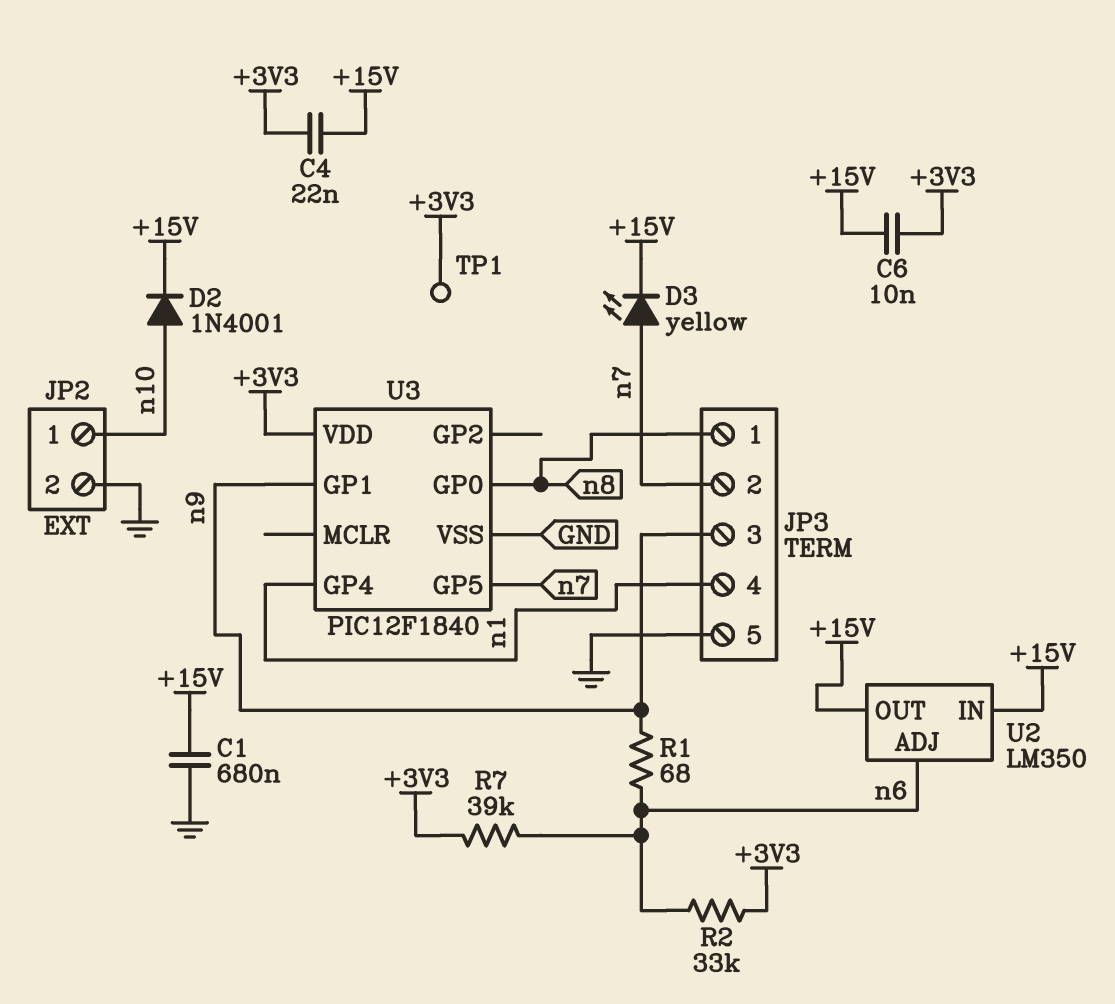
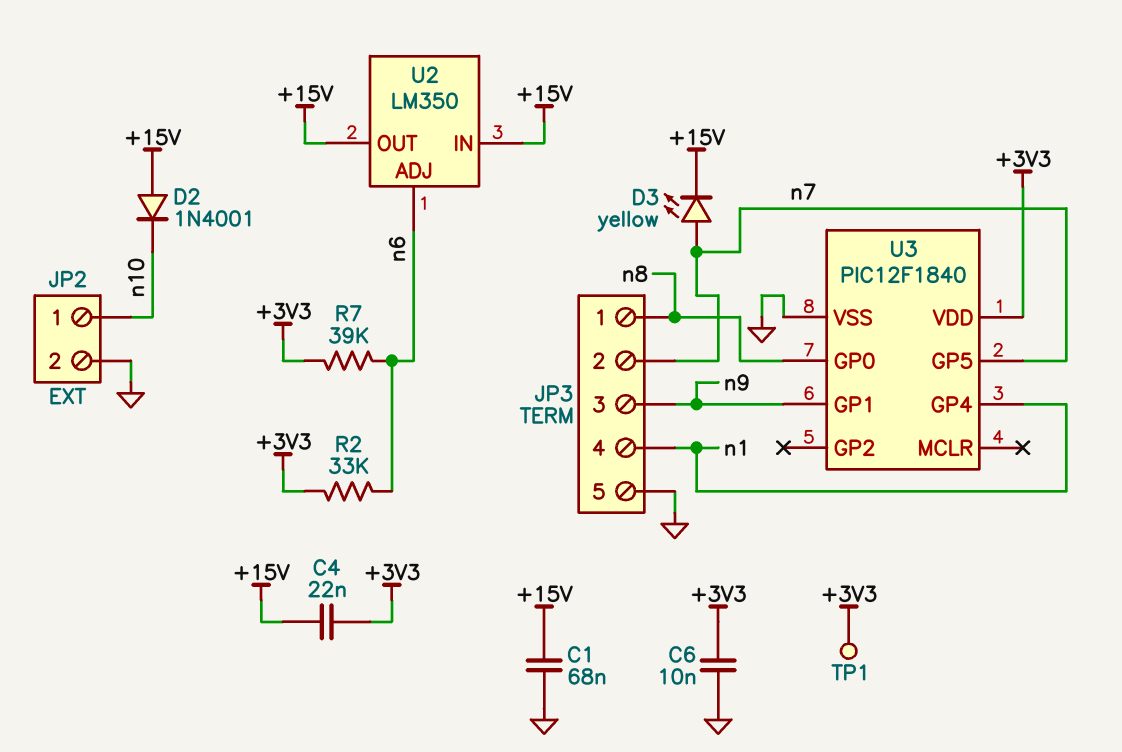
C1: 680nF (+15V, GND) -> 68nF (+15V, GND)
C6: 10nF (+3V3, +15V) -> 10nF (+3V3, GND)
D2: diode 1N4001 (A n10, K +15V) -> diode 1N4001 (A +15V, K n10)
R1: 68 (n6, n9) -> none

